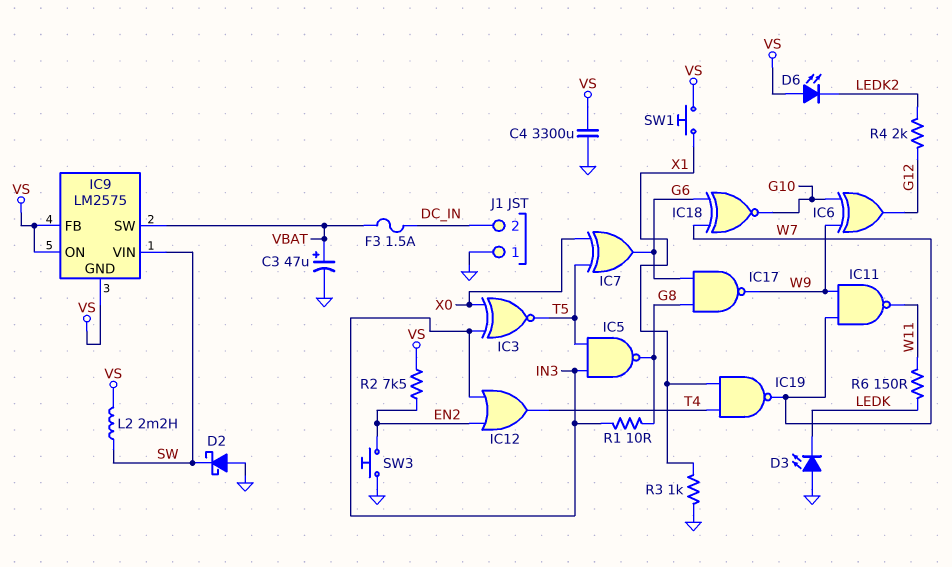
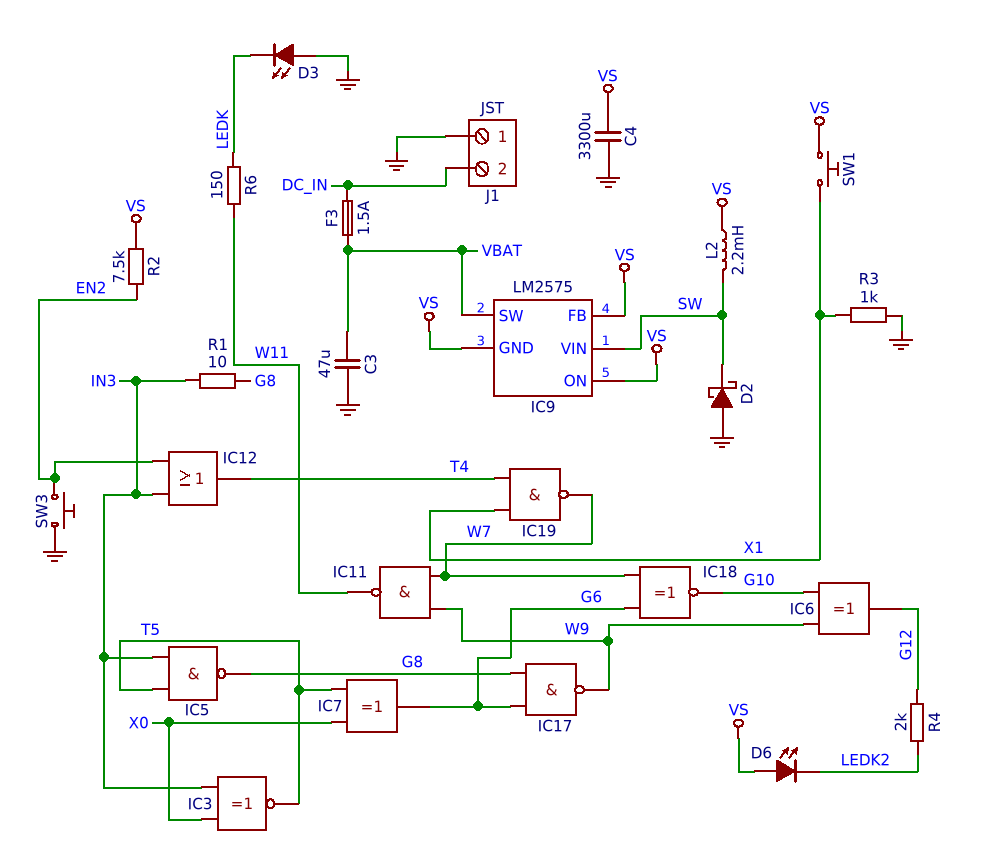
C3: 47uF (plus VBAT, minus GND) -> 47uF (GND, VBAT)

